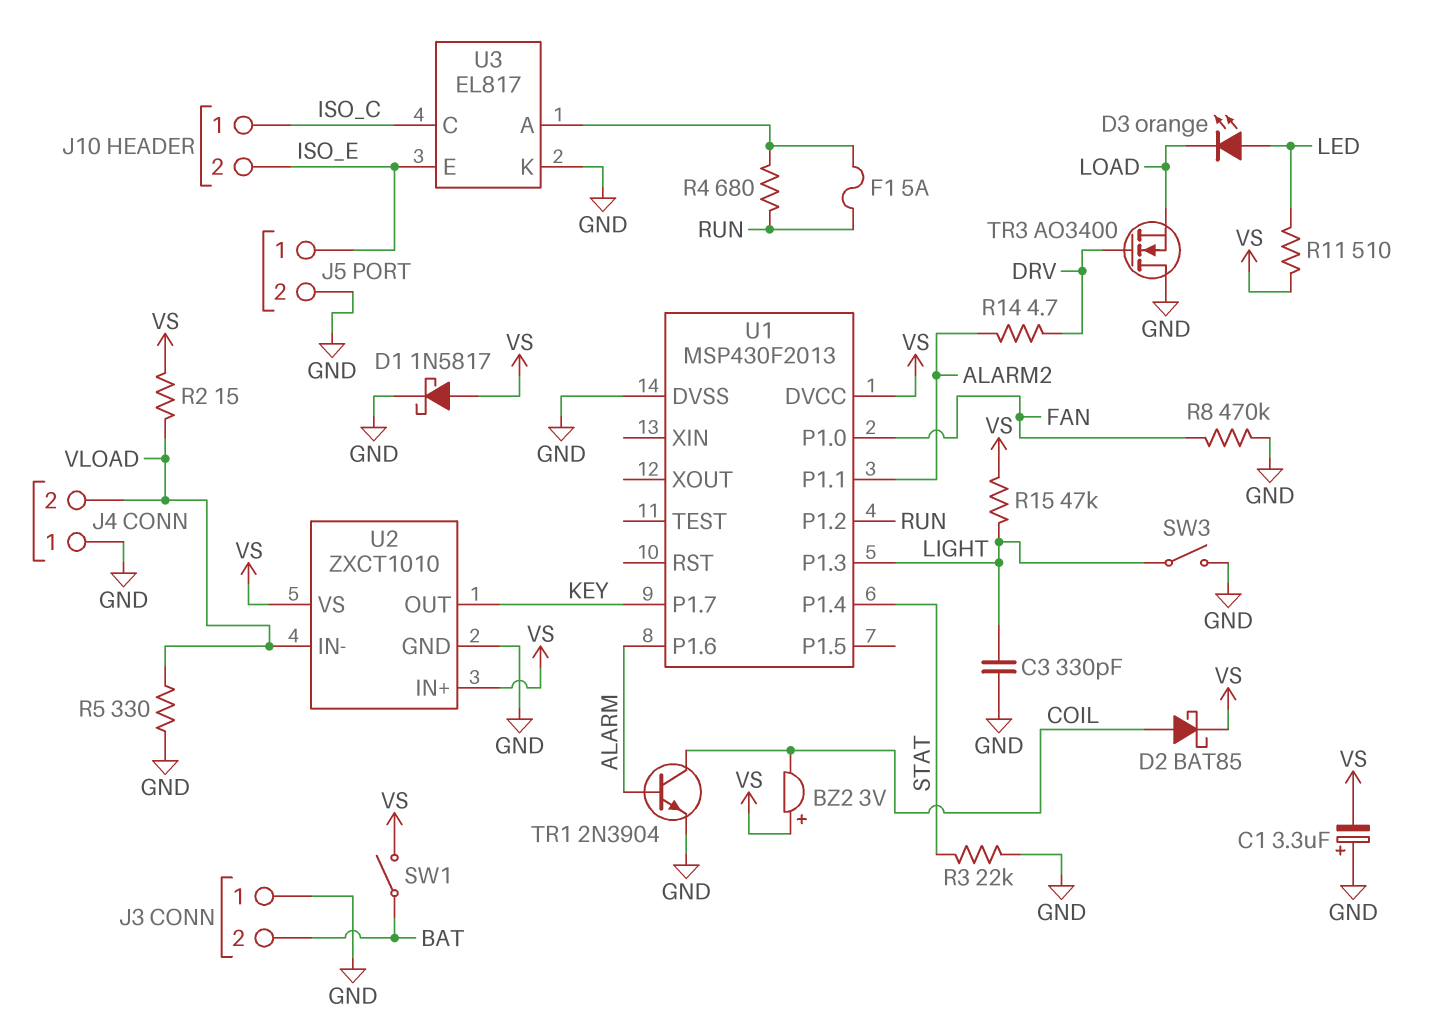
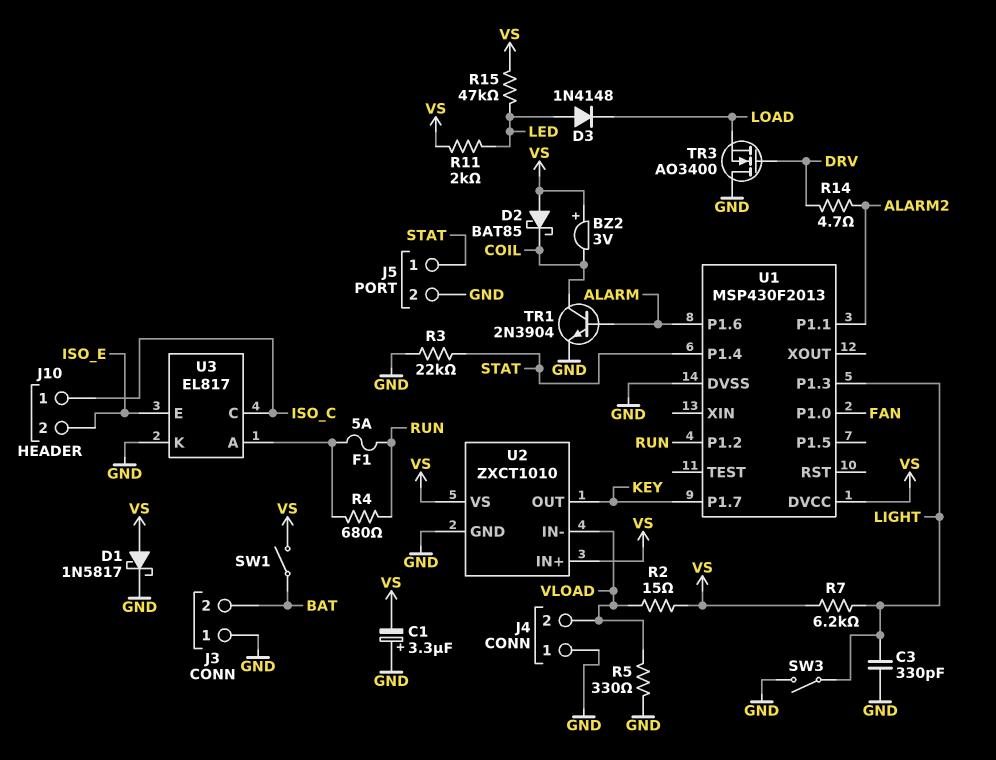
D2: schottky BAT85 (A COIL, K VS) -> schottky BAT85 (A VS, K COIL)
D3: LED orange (A LED, K LOAD) -> diode 1N4148 (A LED, K LOAD)
J5 pin 1: ISO_E -> STAT
R7: none -> 6.2k (LIGHT, VS)
R8: 470k (FAN, GND) -> none
R11: 510 (LED, VS) -> 2k (LED, VS)
R15: 47k (LIGHT, VS) -> 47k (LED, VS)

